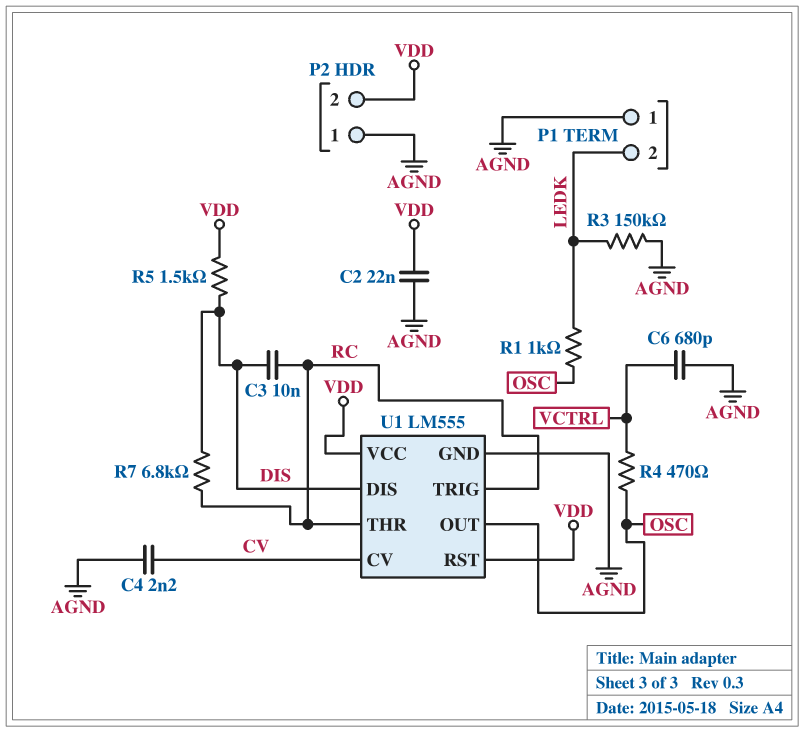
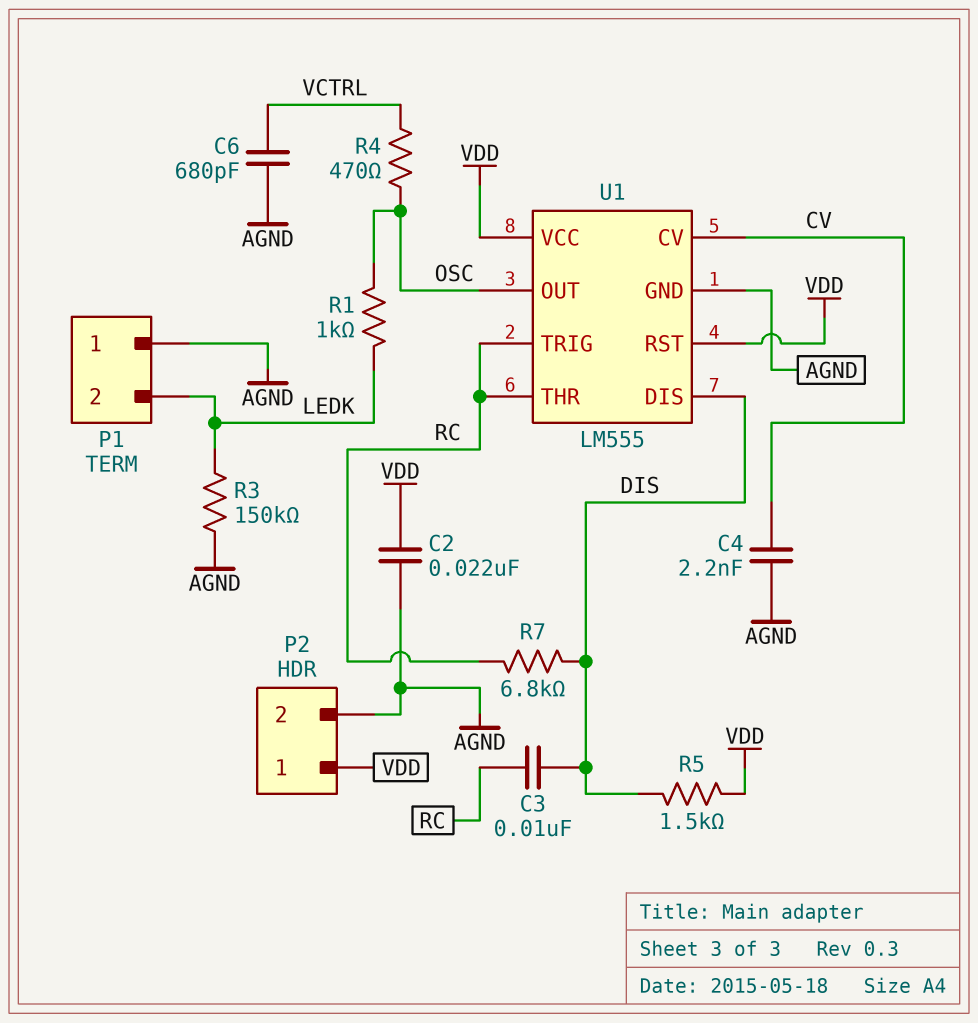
P2 pin 1: AGND -> VDD
P2 pin 2: VDD -> AGND

